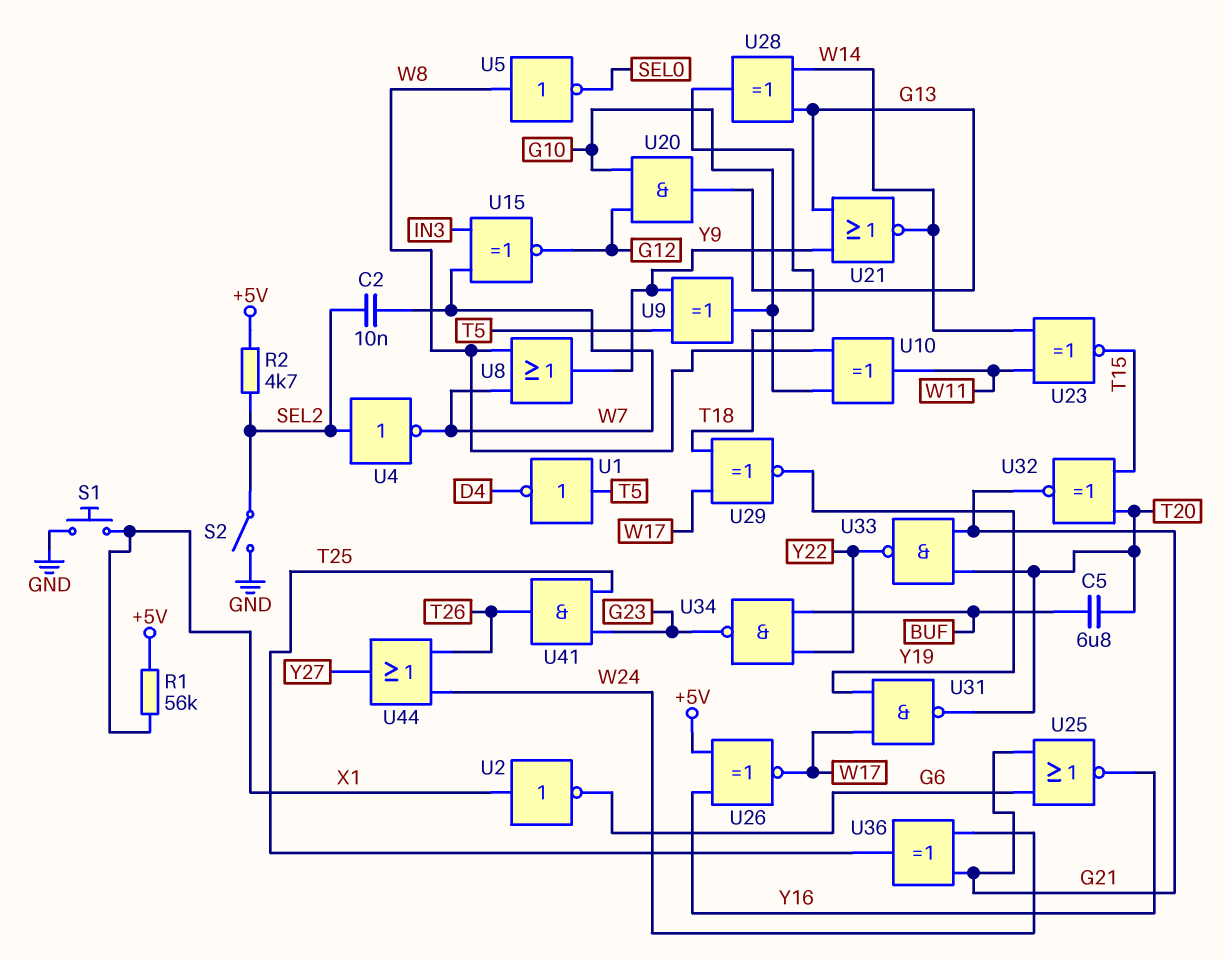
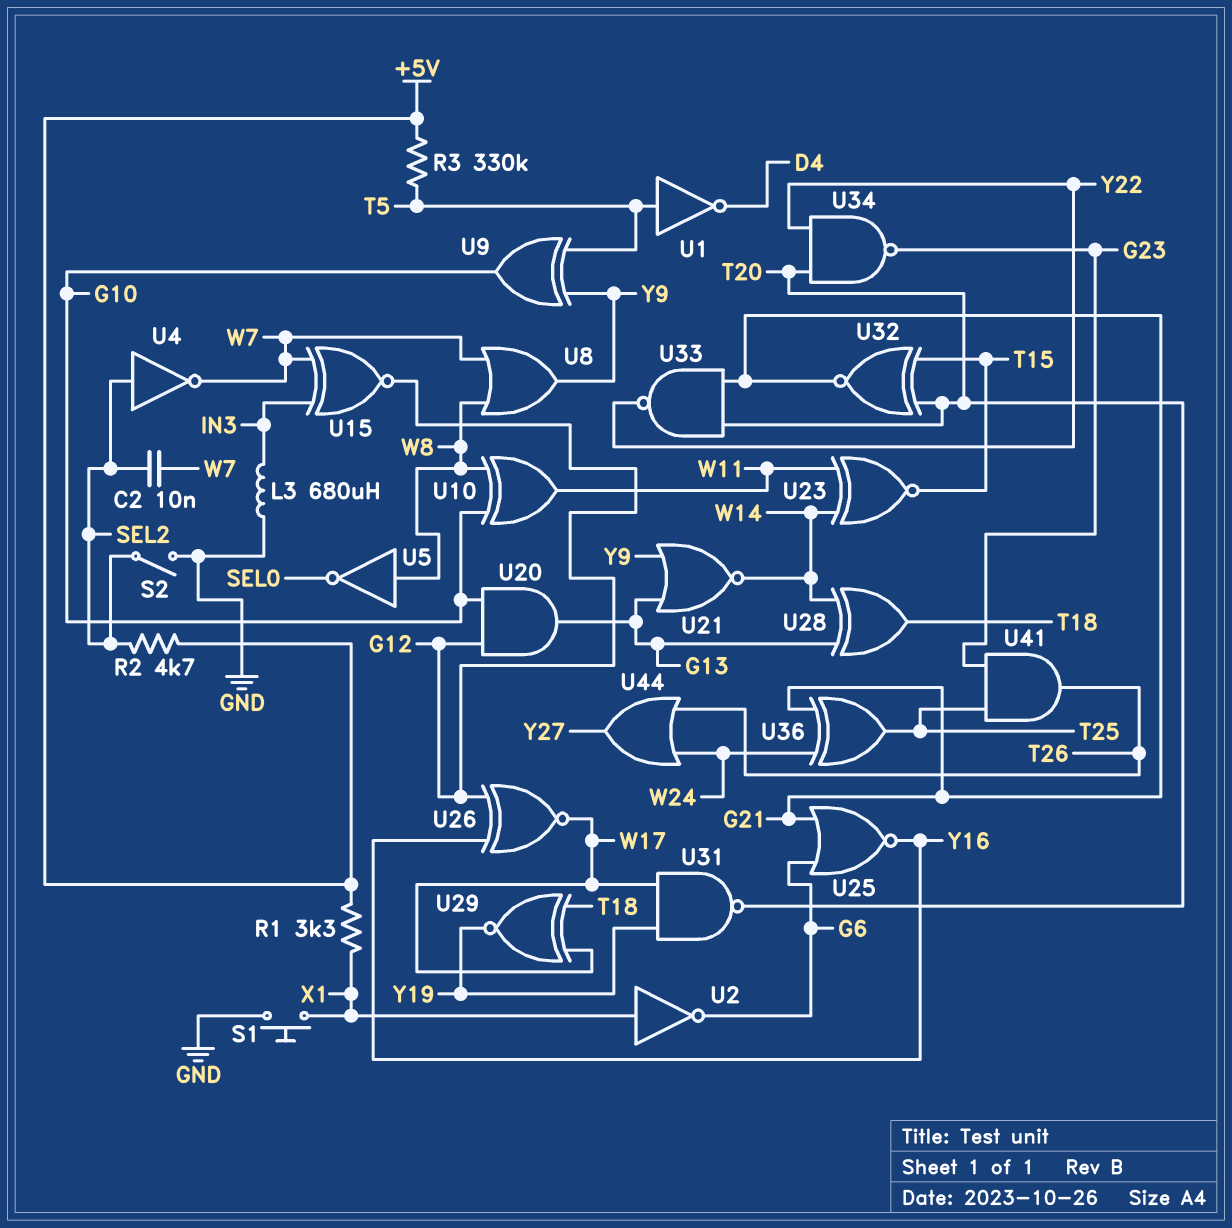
C5: 6.8uF (BUF, T20) -> none
L3: none -> 680uH (GND, IN3)
R1: 56k (+5V, X1) -> 3.3k (+5V, X1)
R3: none -> 330k (+5V, T5)
U26: XNOR (in +5V, in Y16, out W17) -> XNOR (in G12, in Y16, out W17)
U34: NAND (in BUF, in Y22, out G23) -> NAND (in T20, in Y22, out G23)

